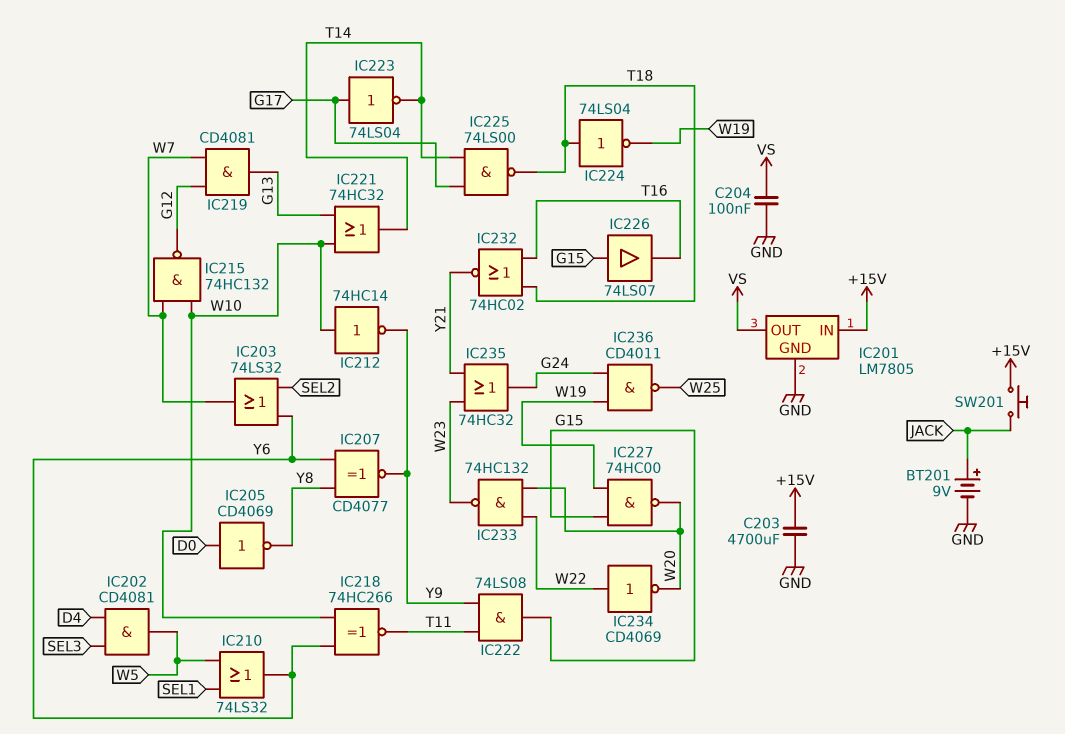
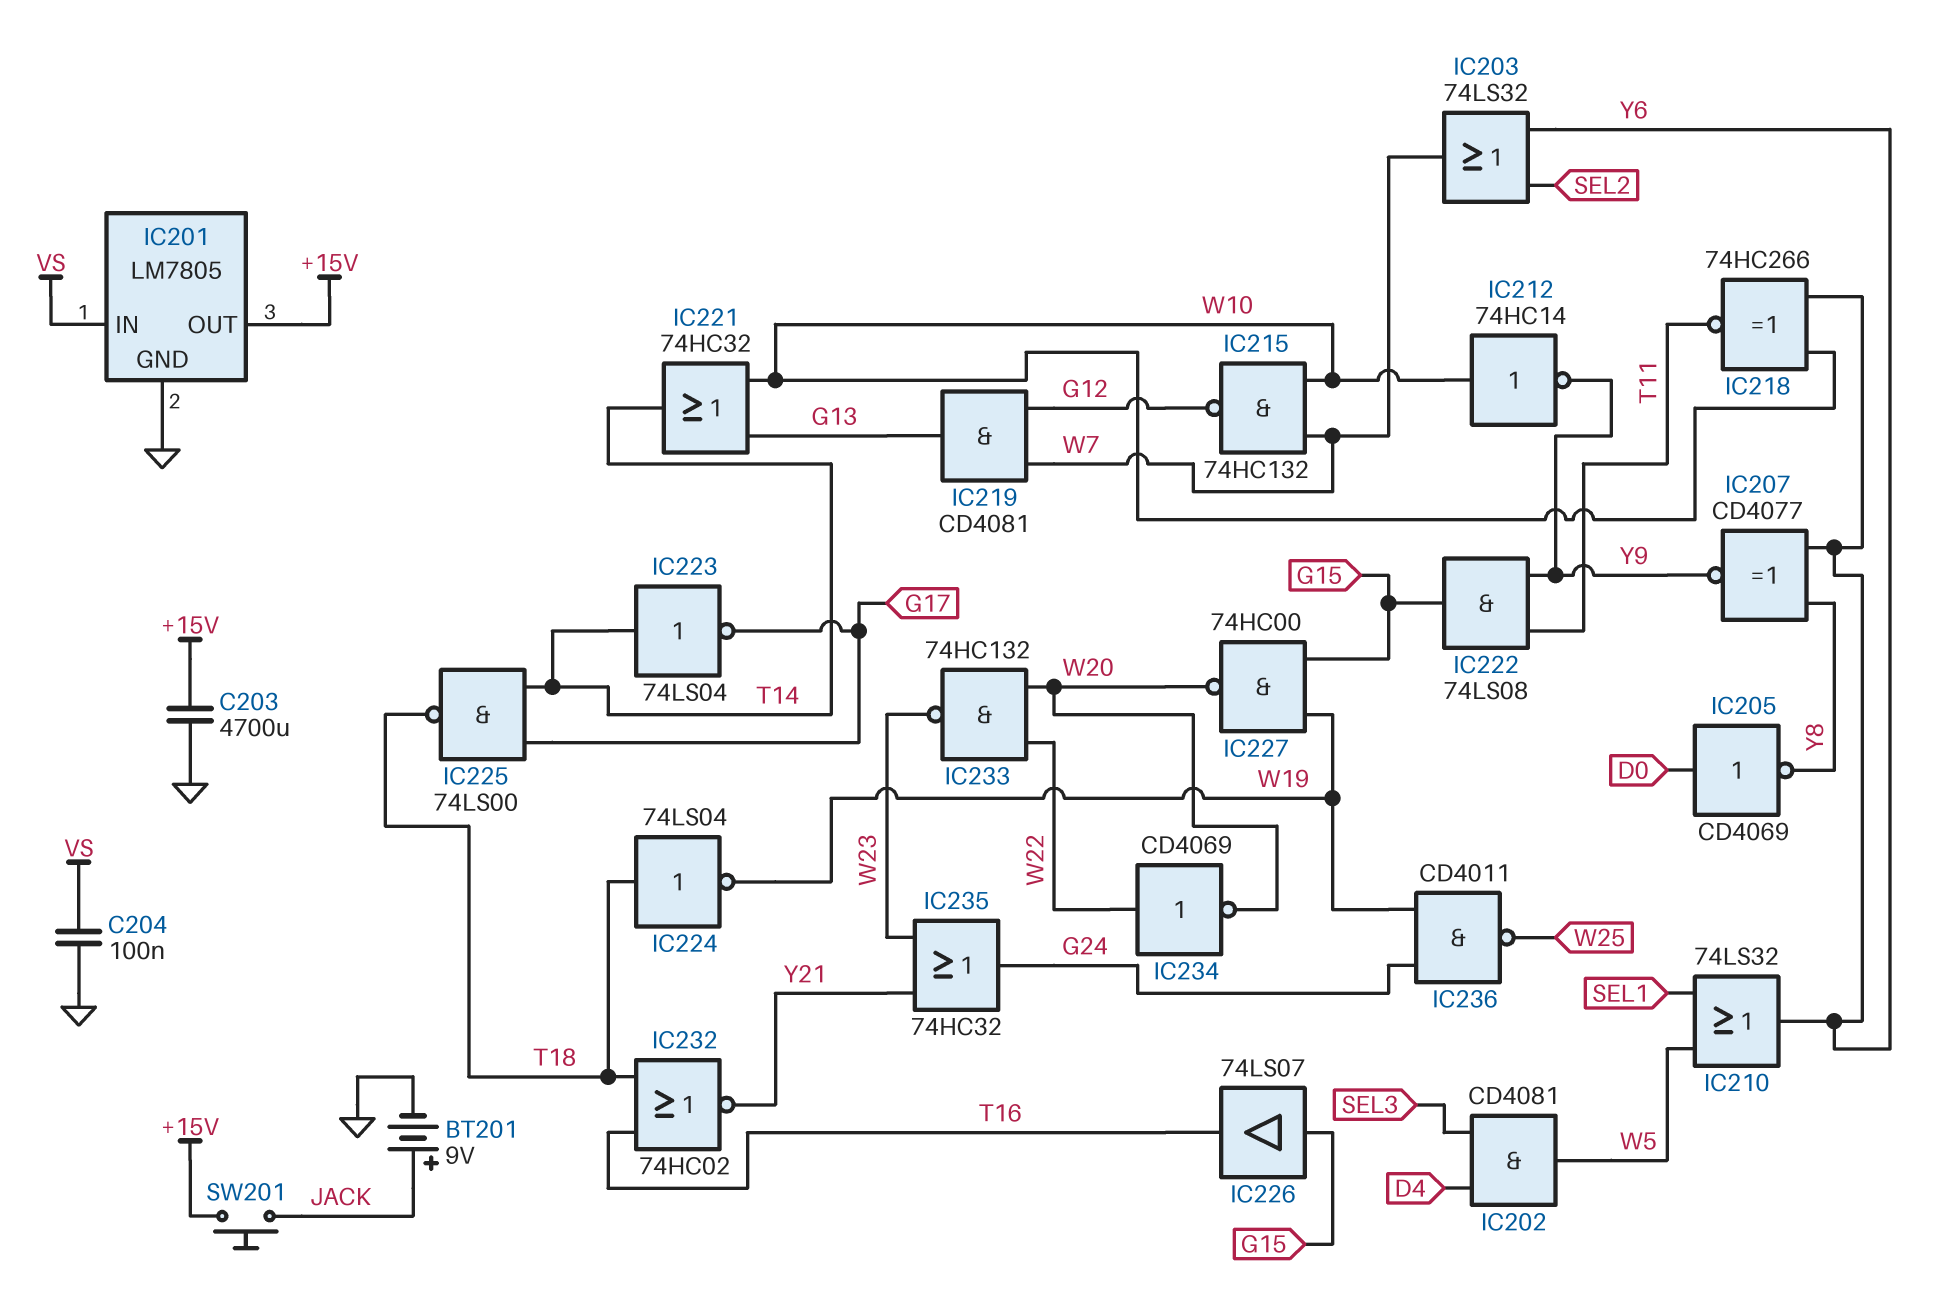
IC201 pin IN: +15V -> VS
IC201 pin OUT: VS -> +15V
IC223: NOT 74LS04 (in G17, out T14) -> NOT 74LS04 (in T14, out G17)

